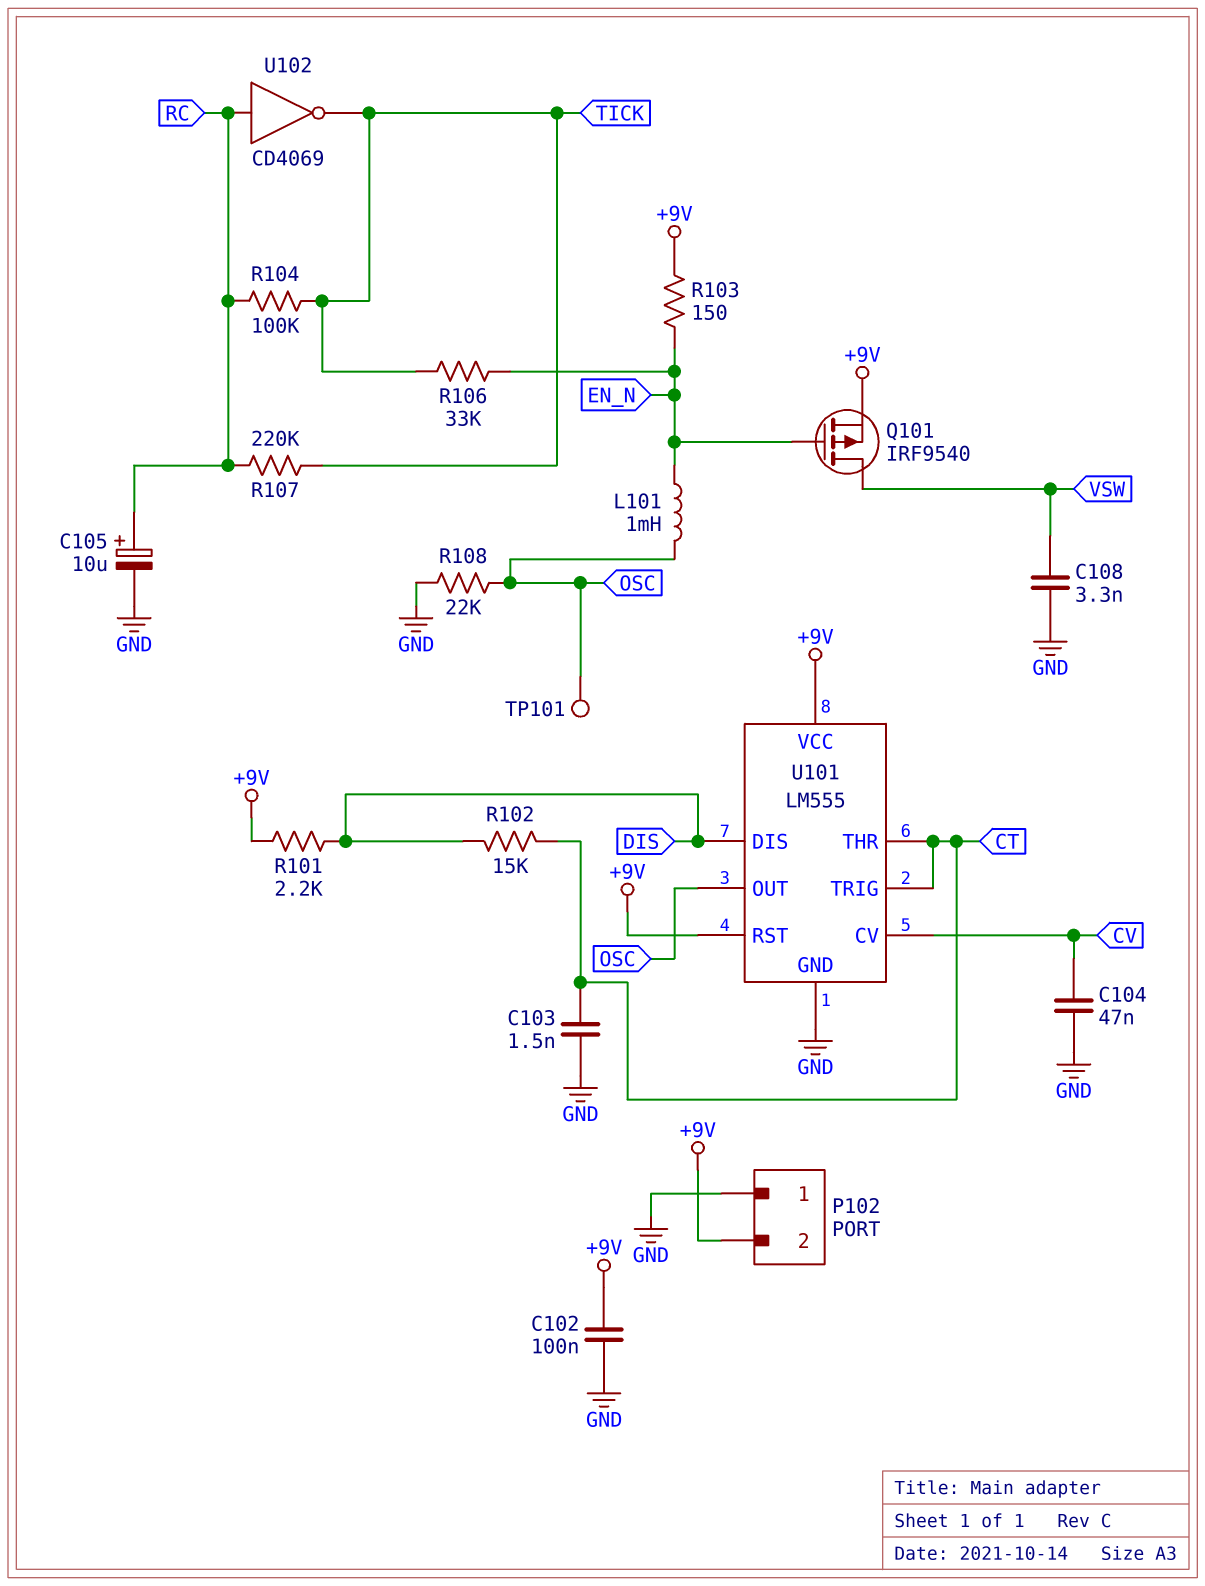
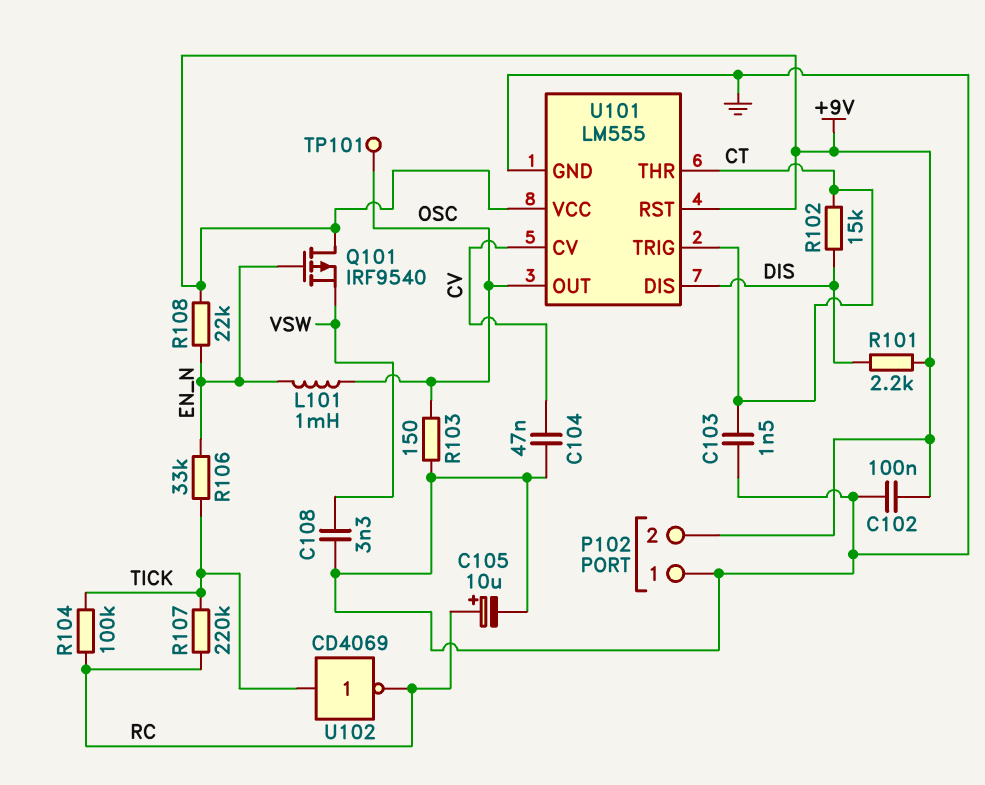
Q101: PMOS IRF9540 (G EN_N, D VSW, S +9V) -> PMOS IRF9540 (G EN_N, D +9V, S VSW)
R103: 150 (+9V, EN_N) -> 150 (GND, OSC)
R108: 22k (GND, OSC) -> 22k (+9V, EN_N)
U102: NOT CD4069 (in RC, out TICK) -> NOT CD4069 (in TICK, out RC)

